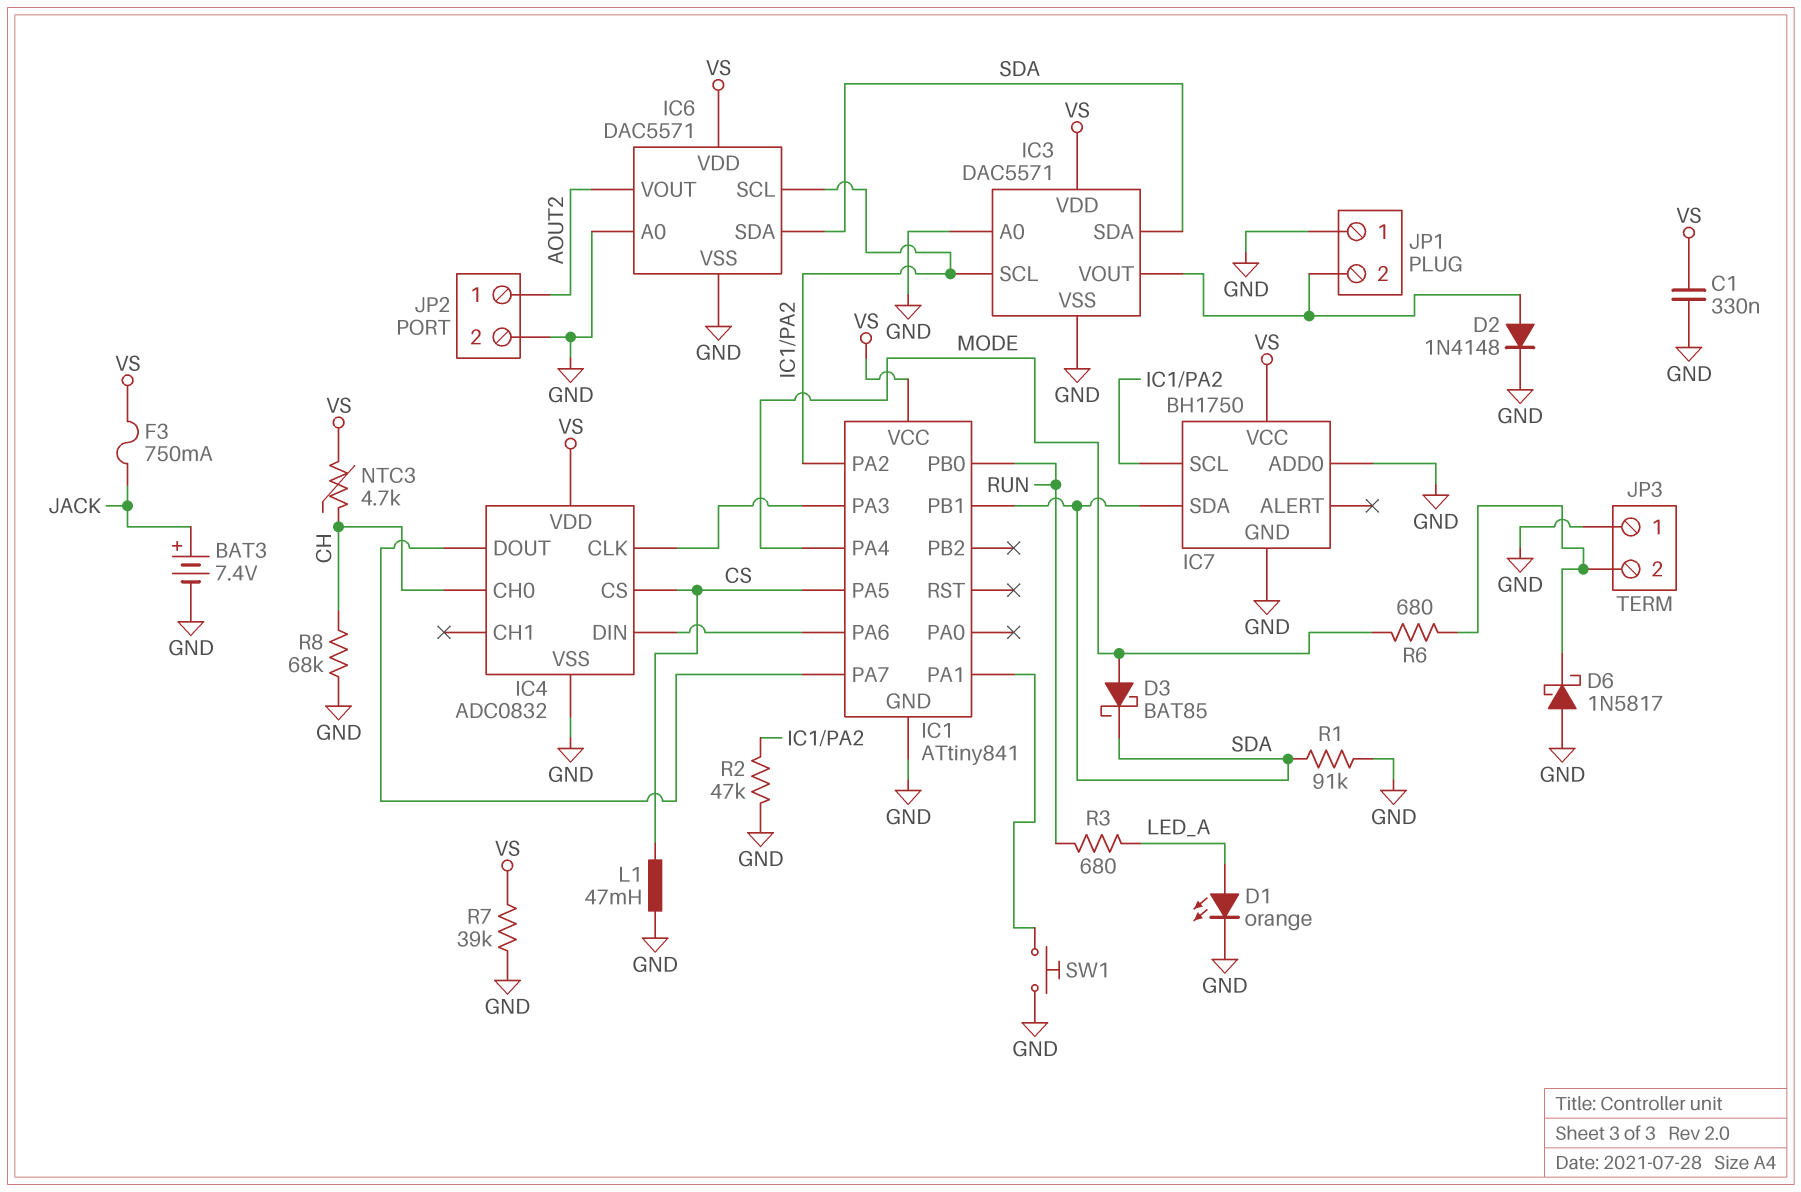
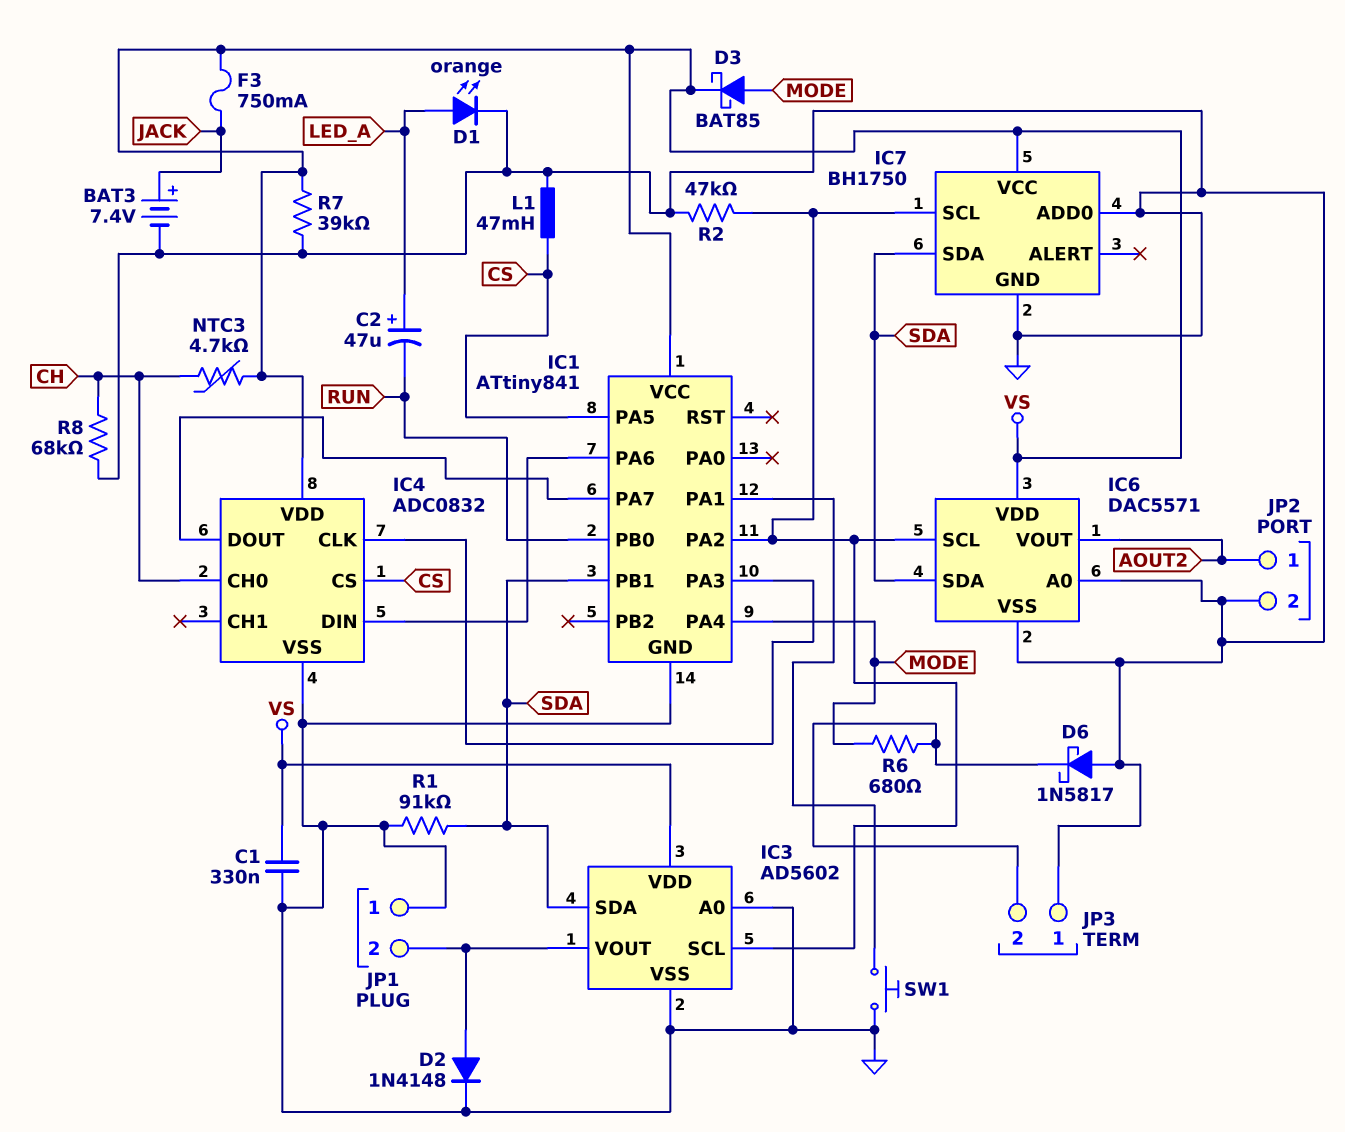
C2: none -> 47uF (plus LED_A, minus RUN)
D3: schottky BAT85 (A MODE, K SDA) -> schottky BAT85 (A MODE, K VS)
IC3: DAC5571 -> AD5602
R3: 680 (LED_A, RUN) -> none

